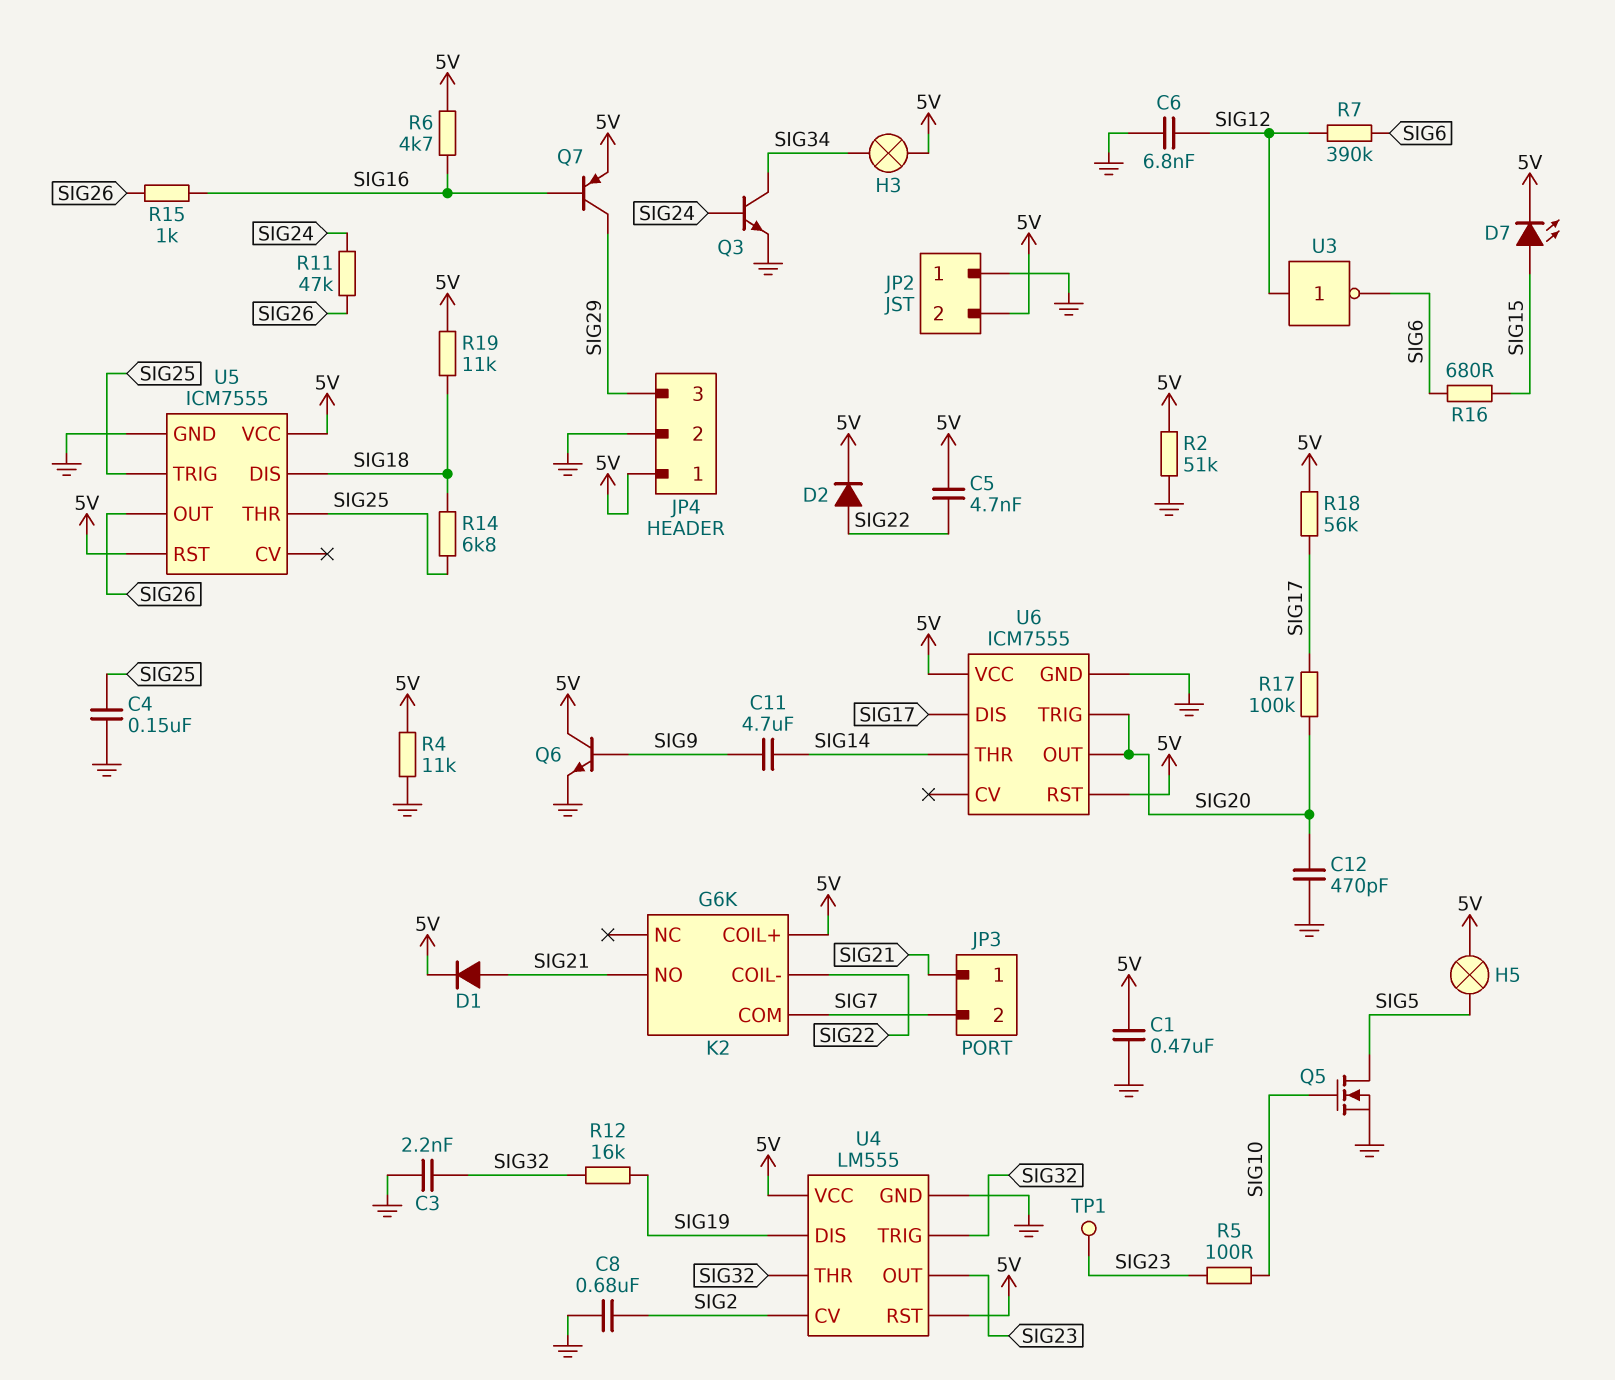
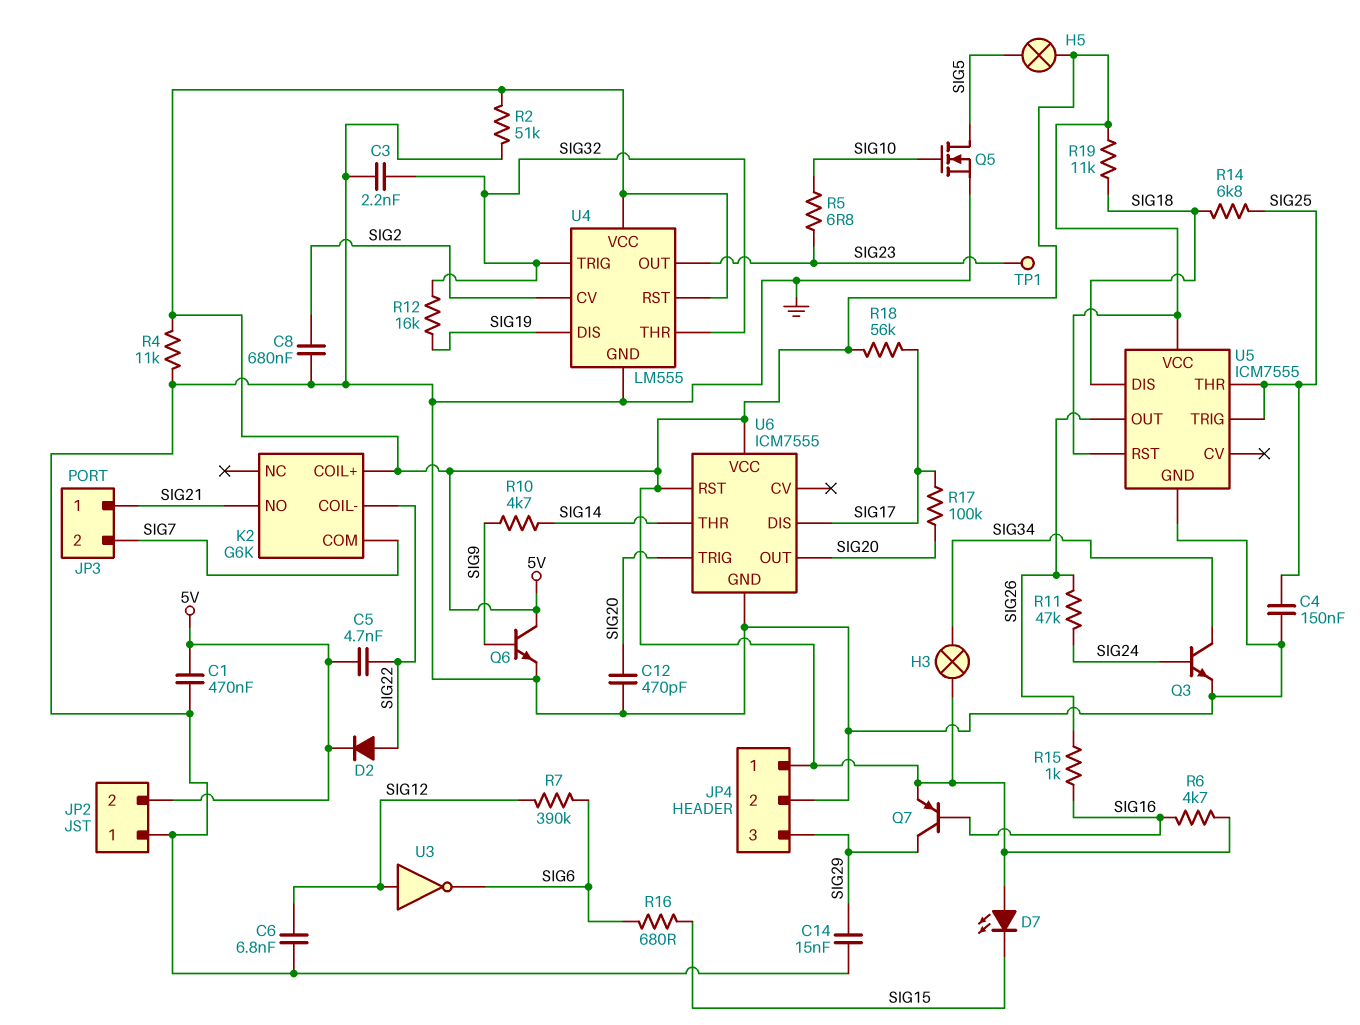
C11: 4.7uF (SIG9, SIG14) -> none
C14: none -> 15nF (GND, SIG29)
D1: diode (A SIG21, K 5V) -> none
D7: LED (A SIG15, K 5V) -> LED (A 5V, K SIG15)
R5: 100 (SIG10, SIG23) -> 6.8 (SIG10, SIG23)
R10: none -> 4.7k (SIG9, SIG14)

